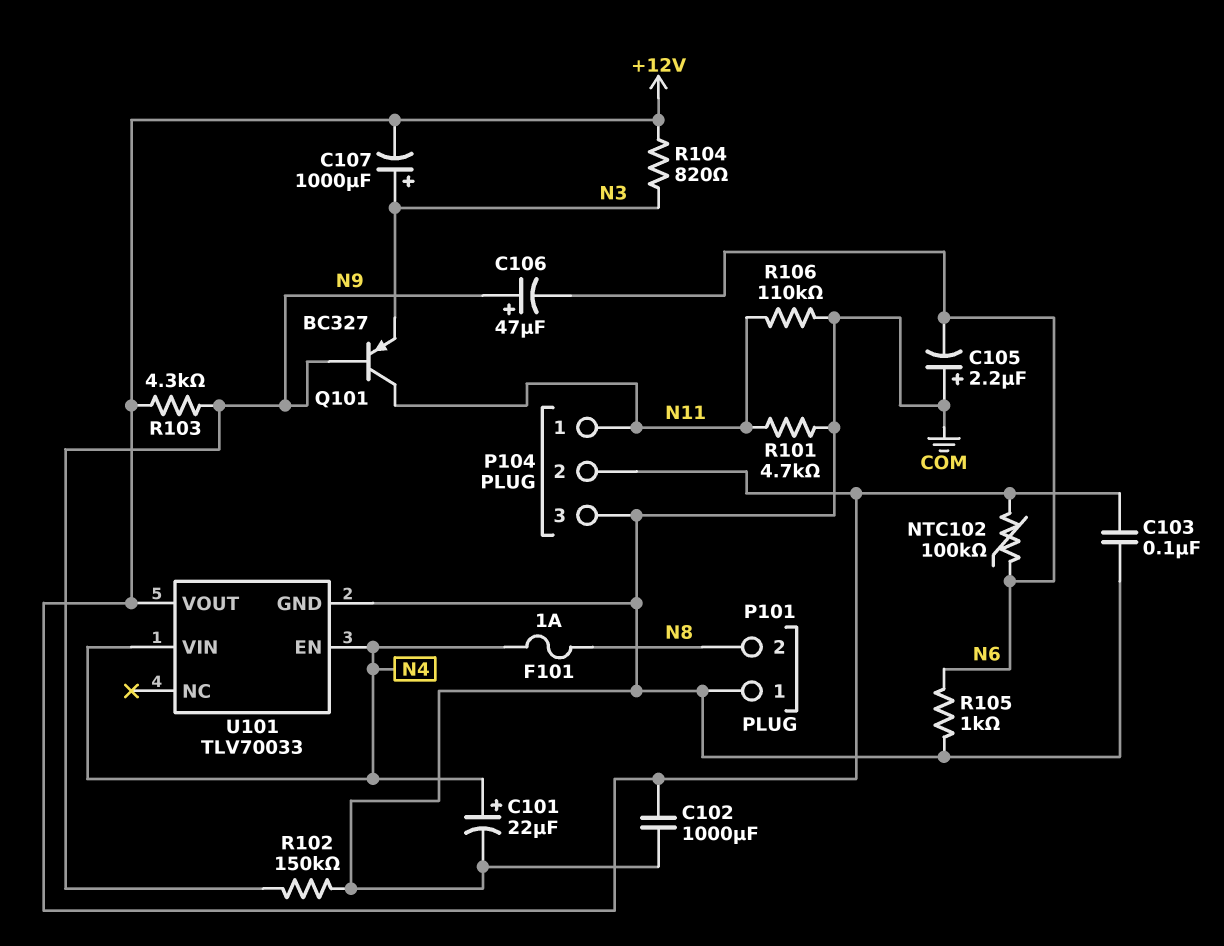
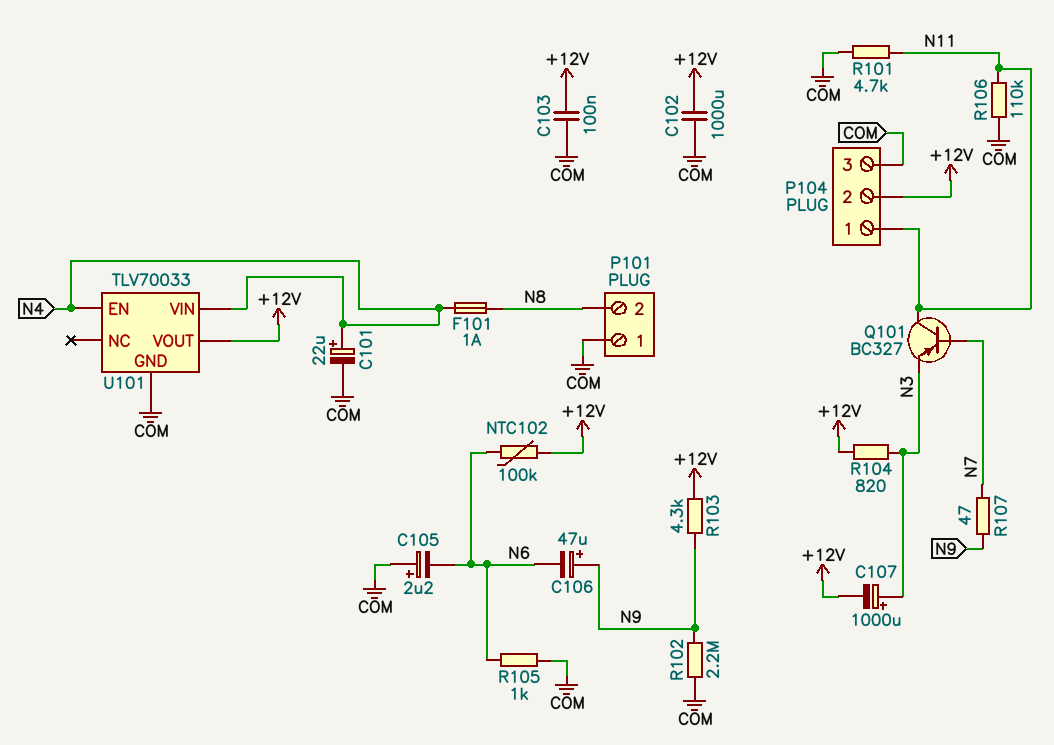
Q101: PNP BC327 (B N9, C N11, E N3) -> PNP BC327 (B N7, C N11, E N3)
R102: 150k (COM, N9) -> 2.2M (COM, N9)
R107: none -> 47 (N7, N9)

